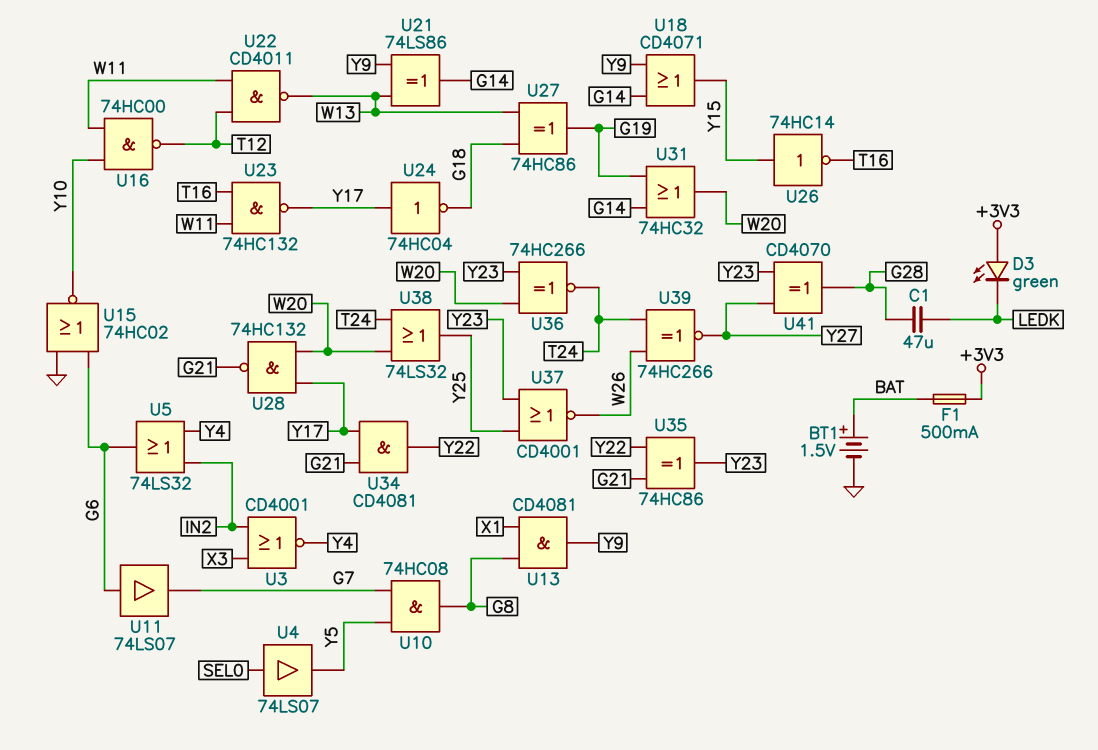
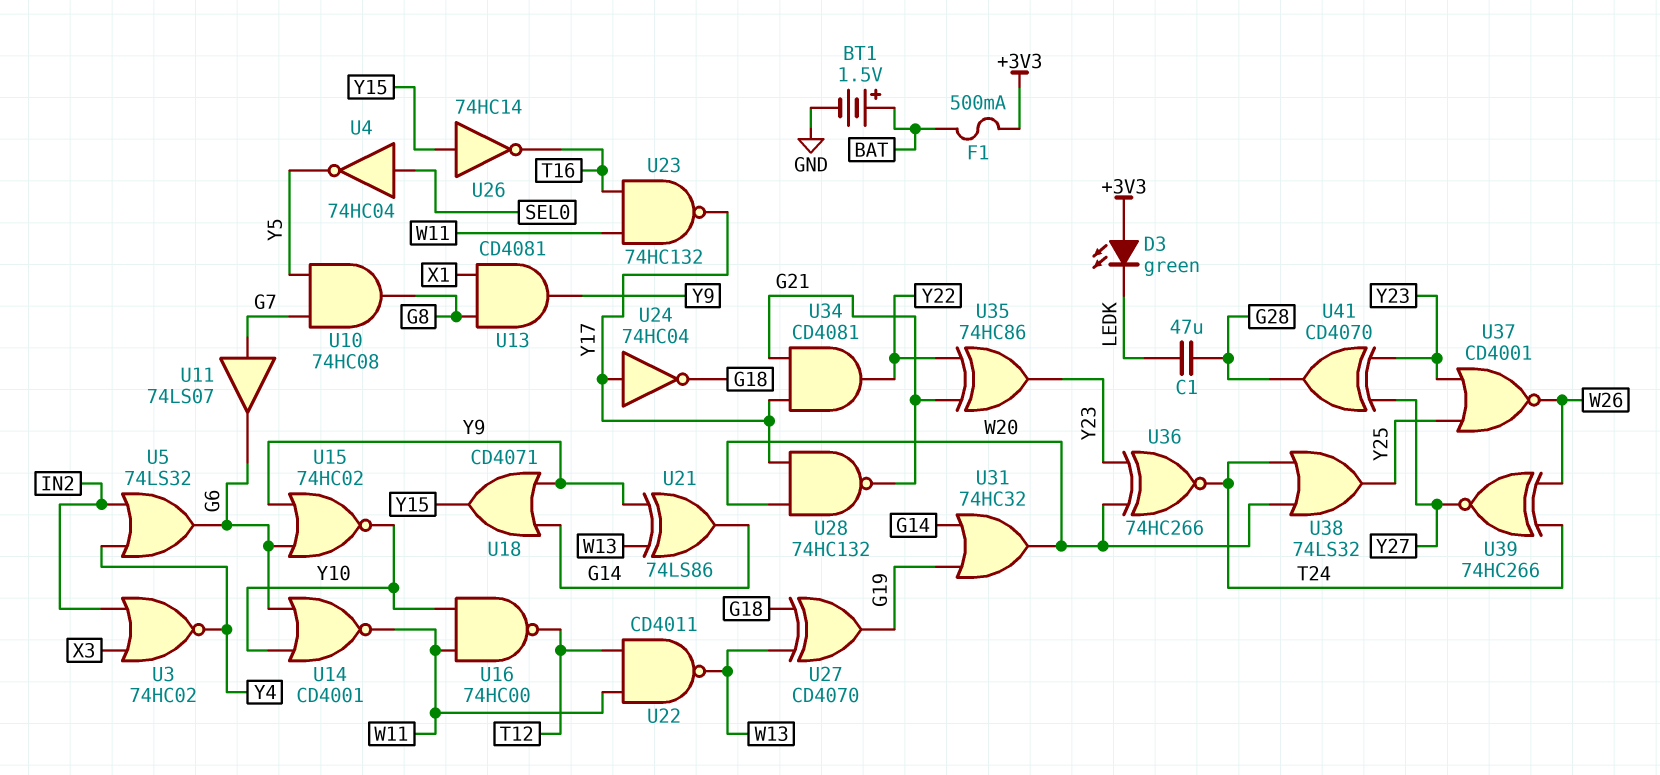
U3: NOR CD4001 (in IN2, in X3, out Y4) -> NOR 74HC02 (in IN2, in X3, out Y4)
U4: buffer 74LS07 (in SEL0, out Y5) -> NOT 74HC04 (in SEL0, out Y5)
U11: buffer 74LS07 (in G6, out G7) -> buffer 74LS07 (in G7, out G6)
U14: none -> NOR CD4001 (in G6, in Y10, out W11)
U15: NOR 74HC02 (in G6, in GND, out Y10) -> NOR 74HC02 (in G6, in Y9, out Y10)
U27: XOR 74HC86 (in G18, in W13, out G19) -> XOR CD4070 (in G18, in W13, out G19)

